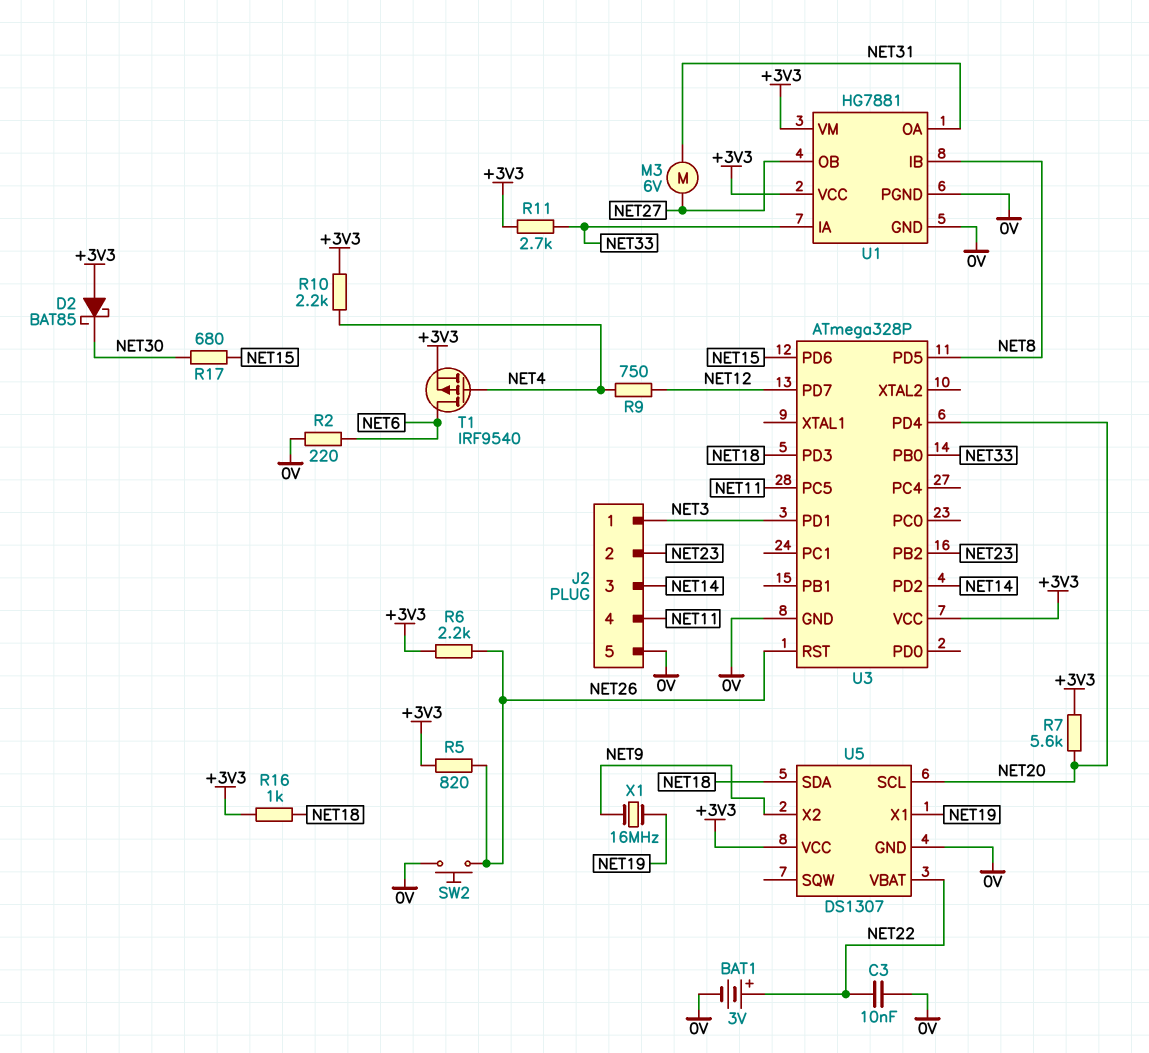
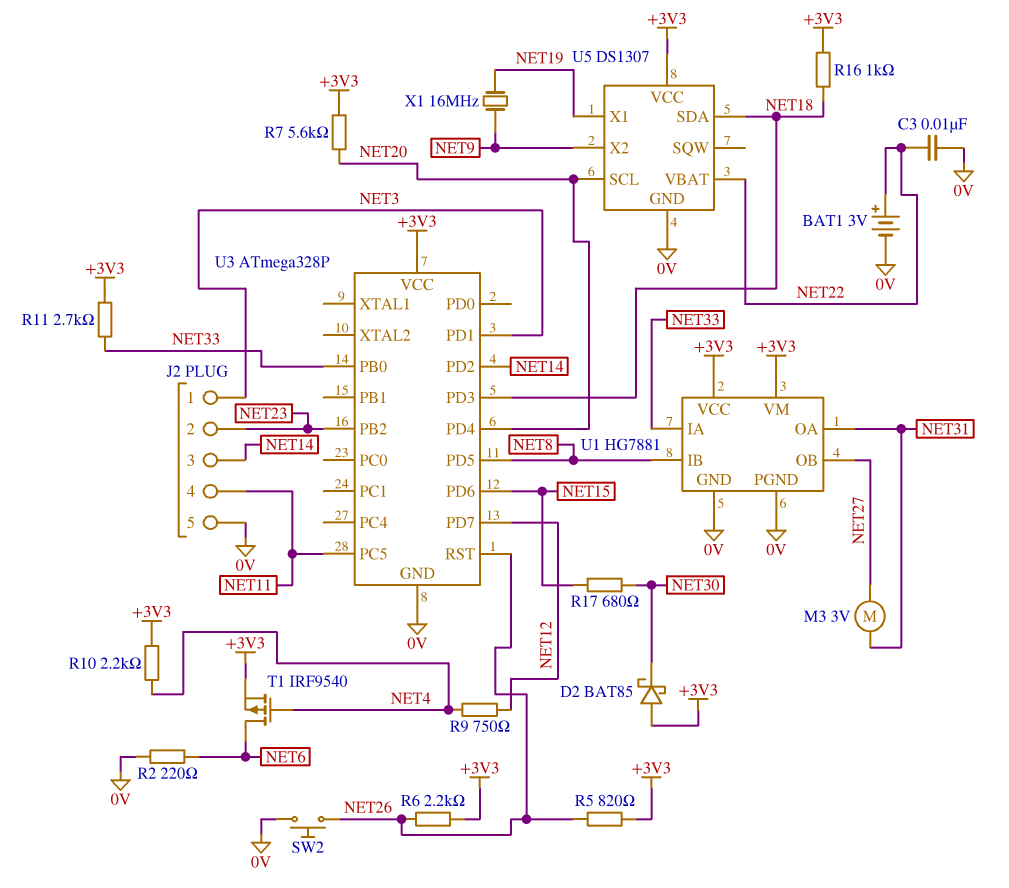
M3: motor 6V (NET27, NET31) -> motor 3V (NET27, NET31)

